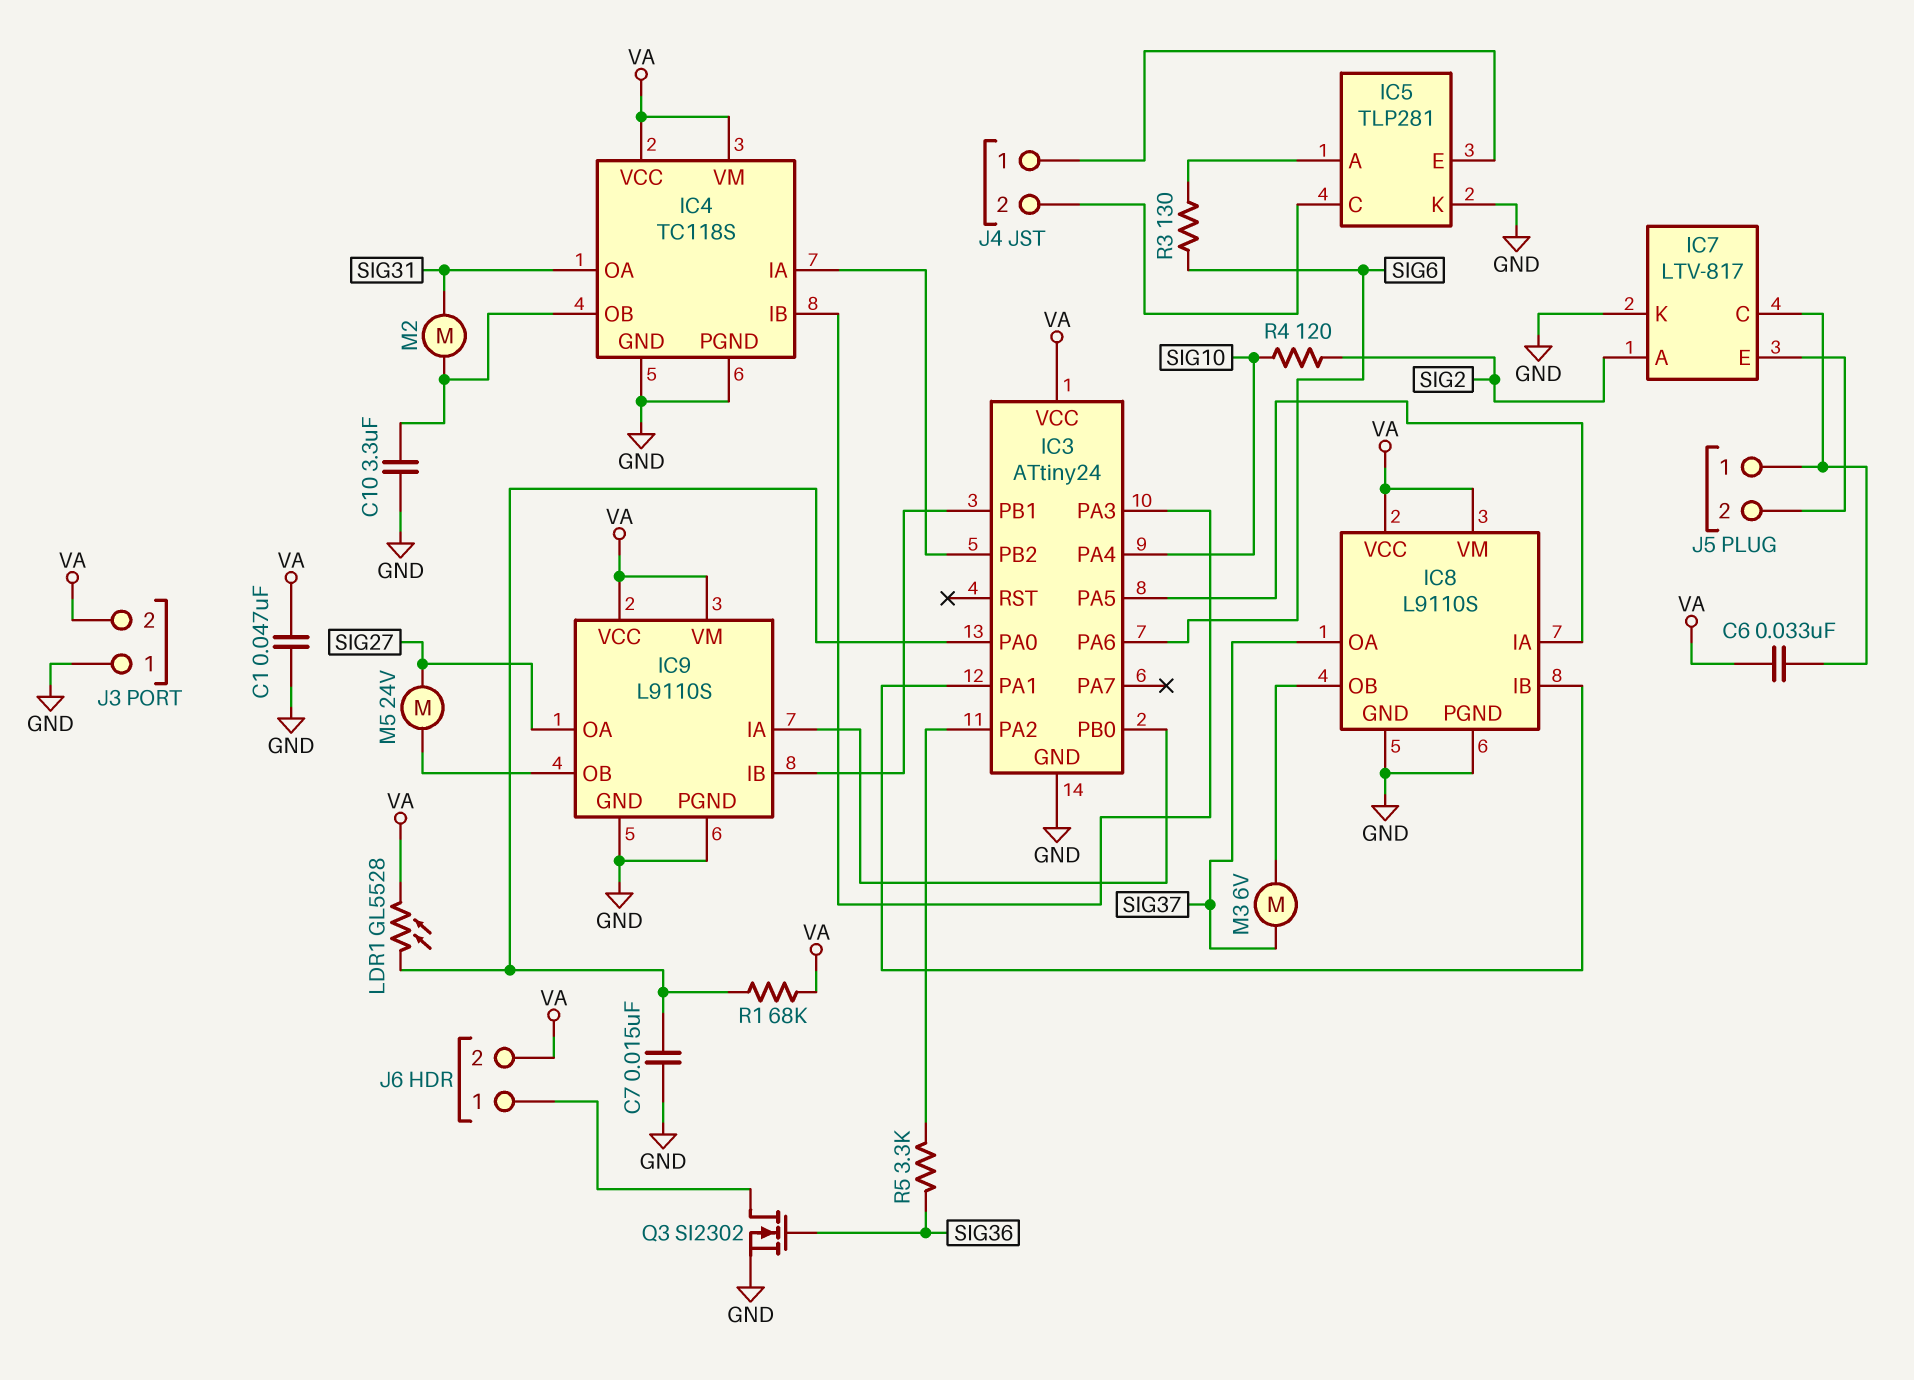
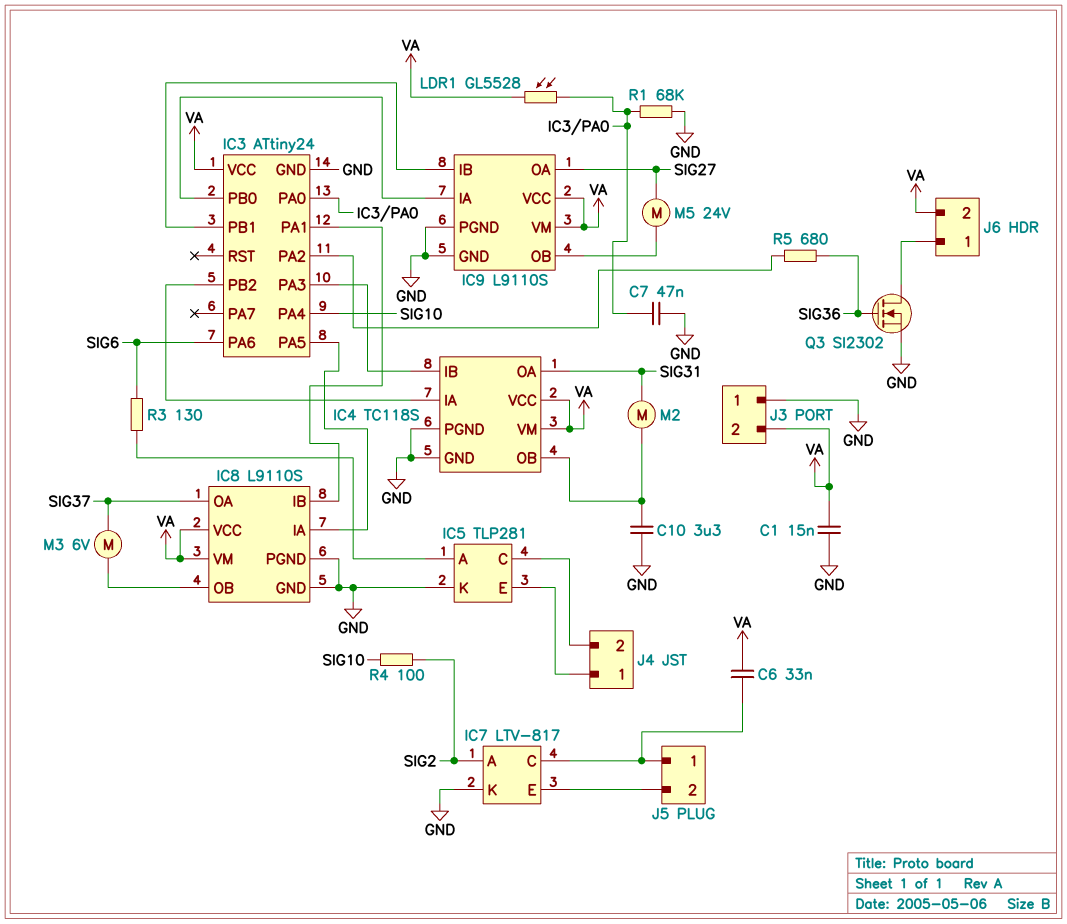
C1: 47nF (GND, VA) -> 15nF (GND, VA)
C7: 15nF (GND, IC3/PA0) -> 47nF (GND, IC3/PA0)
R1: 68k (IC3/PA0, VA) -> 68k (GND, IC3/PA0)
R4: 120 (SIG2, SIG10) -> 100 (SIG2, SIG10)
R5: 3.3k (IC3/PA2, SIG36) -> 680 (IC3/PA2, SIG36)

